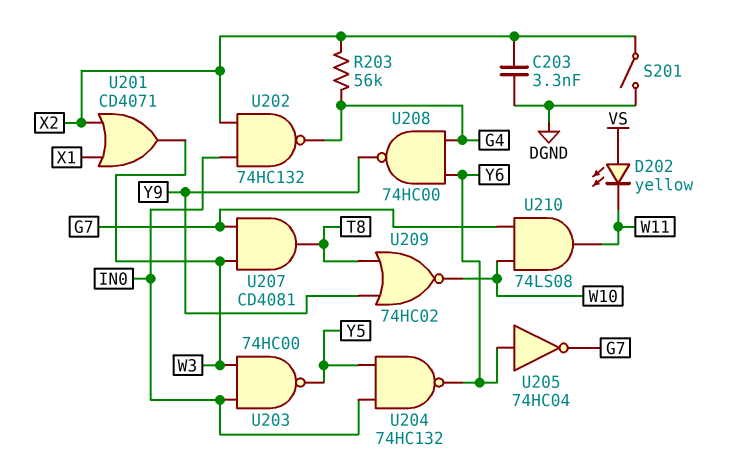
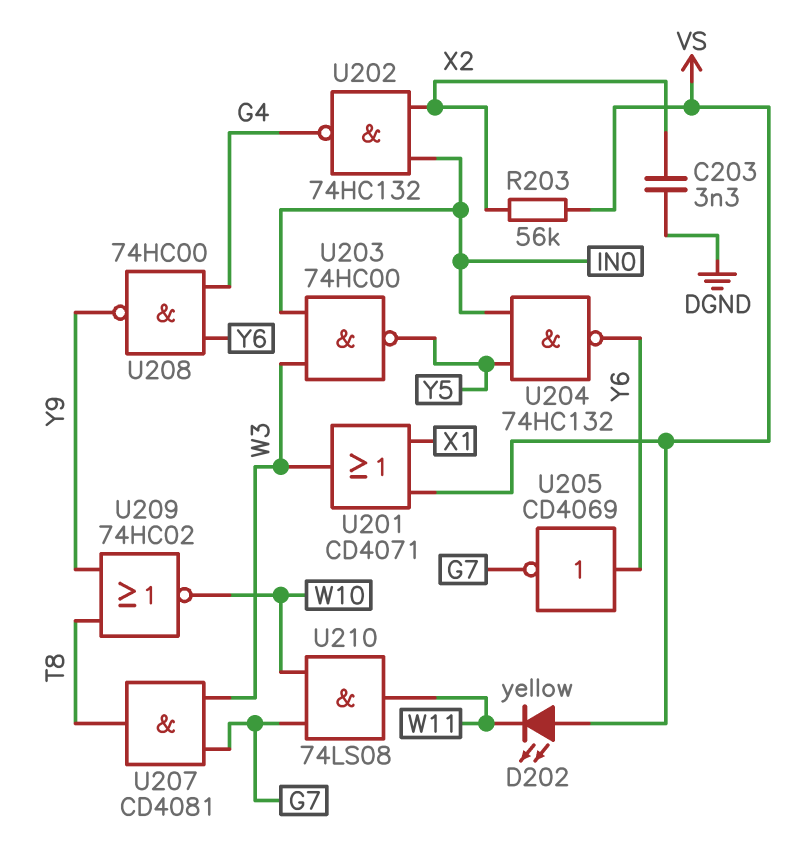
R203: 56k (G4, X2) -> 56k (VS, X2)
S201: switch (DGND, X2) -> none
U201: OR CD4071 (in X1, in X2, out W3) -> OR CD4071 (in VS, in X1, out W3)
U205: NOT 74HC04 (in Y6, out G7) -> NOT CD4069 (in Y6, out G7)

